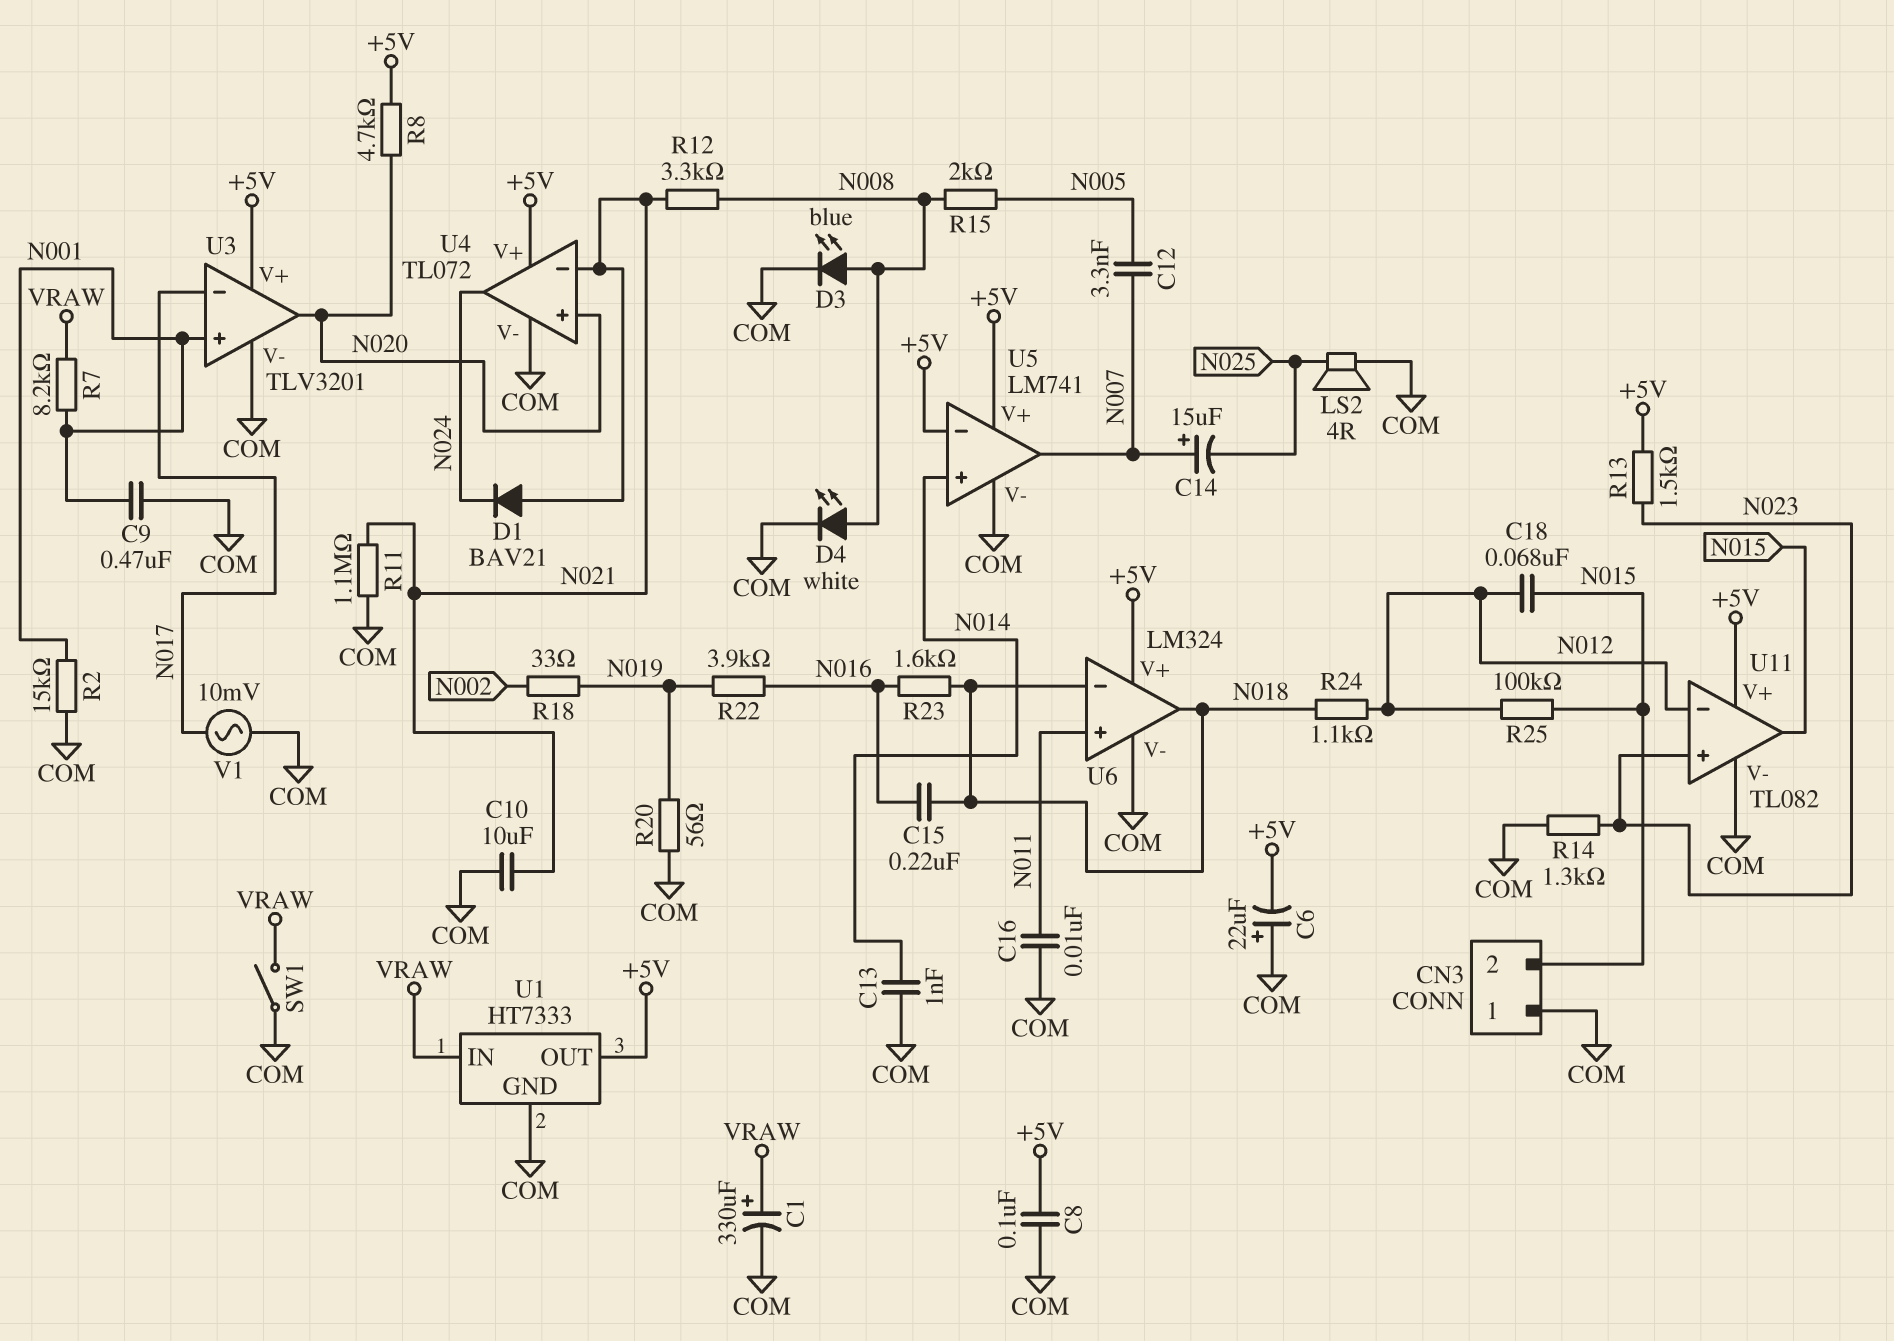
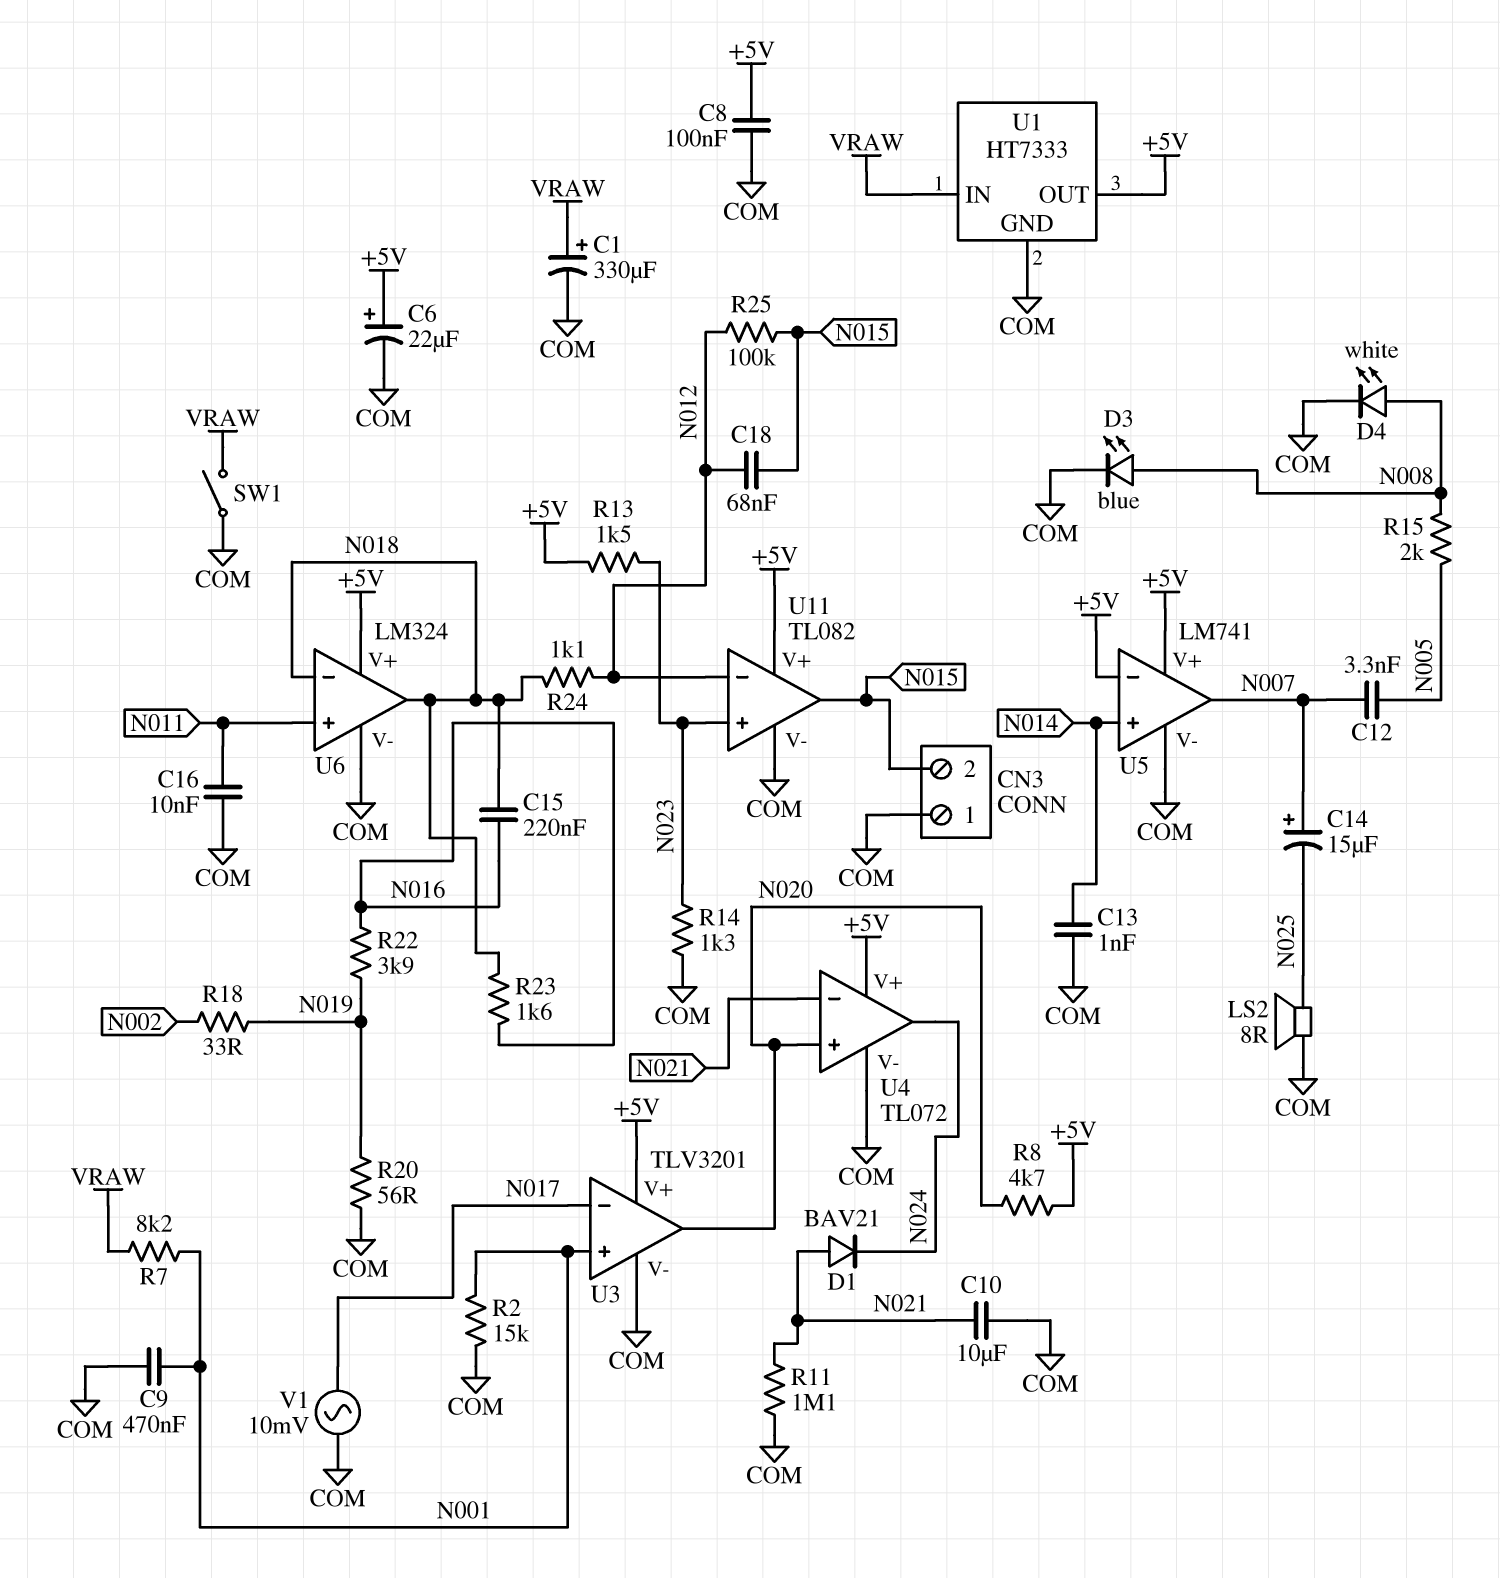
C6: 22uF (plus COM, minus +5V) -> 22uF (plus +5V, minus COM)
LS2: speaker 4R (COM, N025) -> speaker 8R (COM, N025)
R12: 3.3k (N008, N021) -> none

